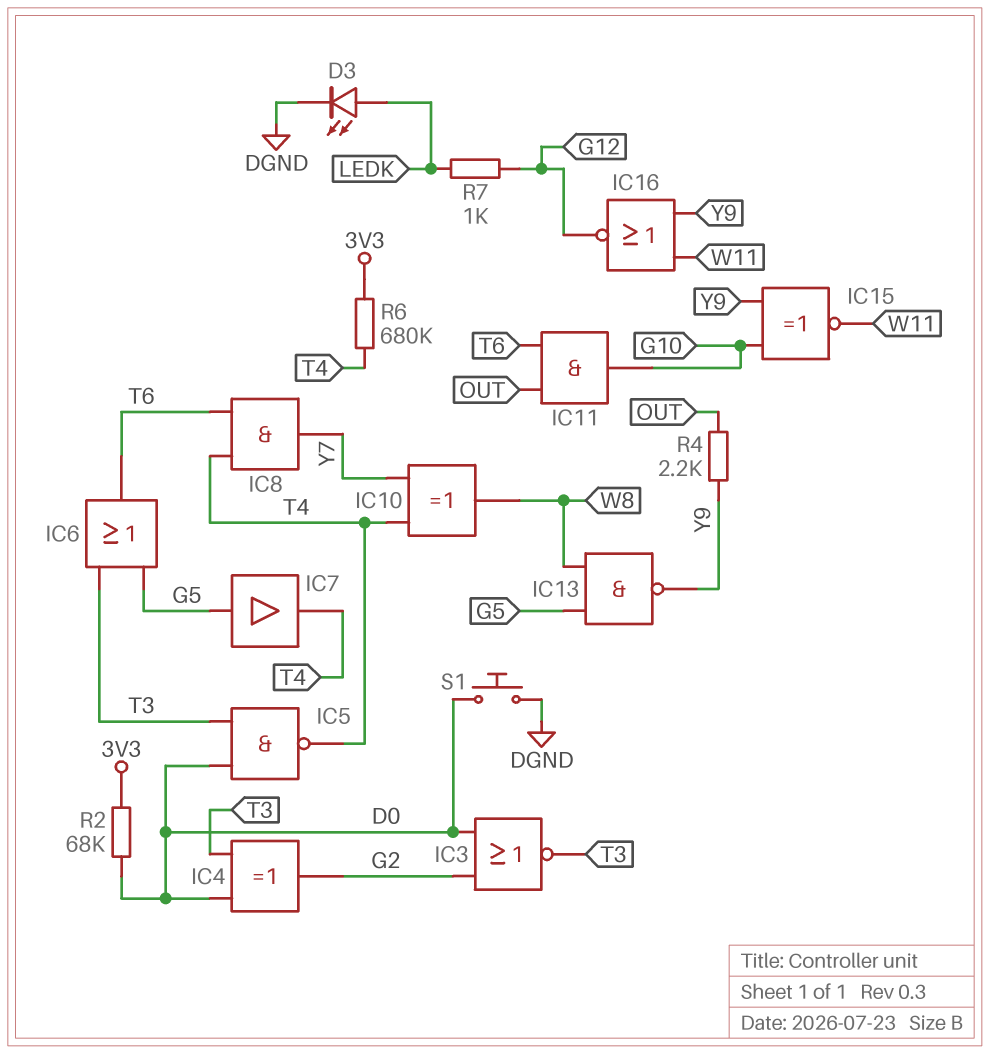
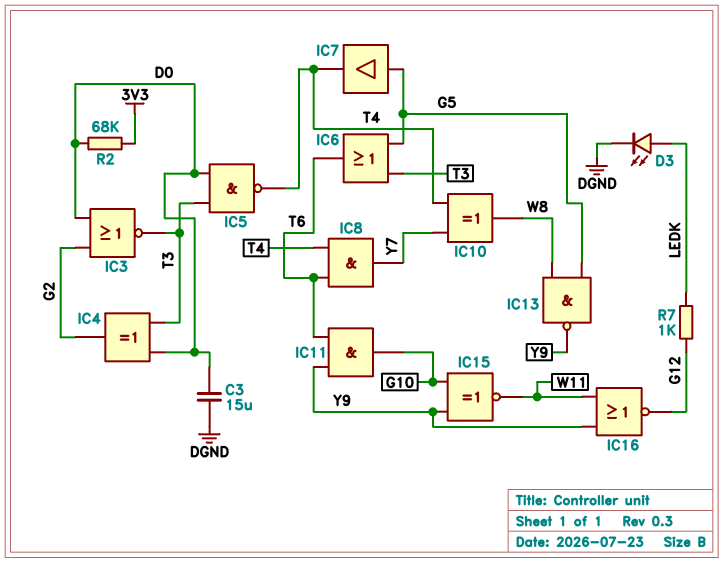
C3: none -> 15uF (D0, DGND)
IC11: AND (in OUT, in T6, out G10) -> AND (in T6, in Y9, out G10)
R4: 2.2k (OUT, Y9) -> none
R6: 680k (3V3, T4) -> none
S1: button (D0, DGND) -> none

